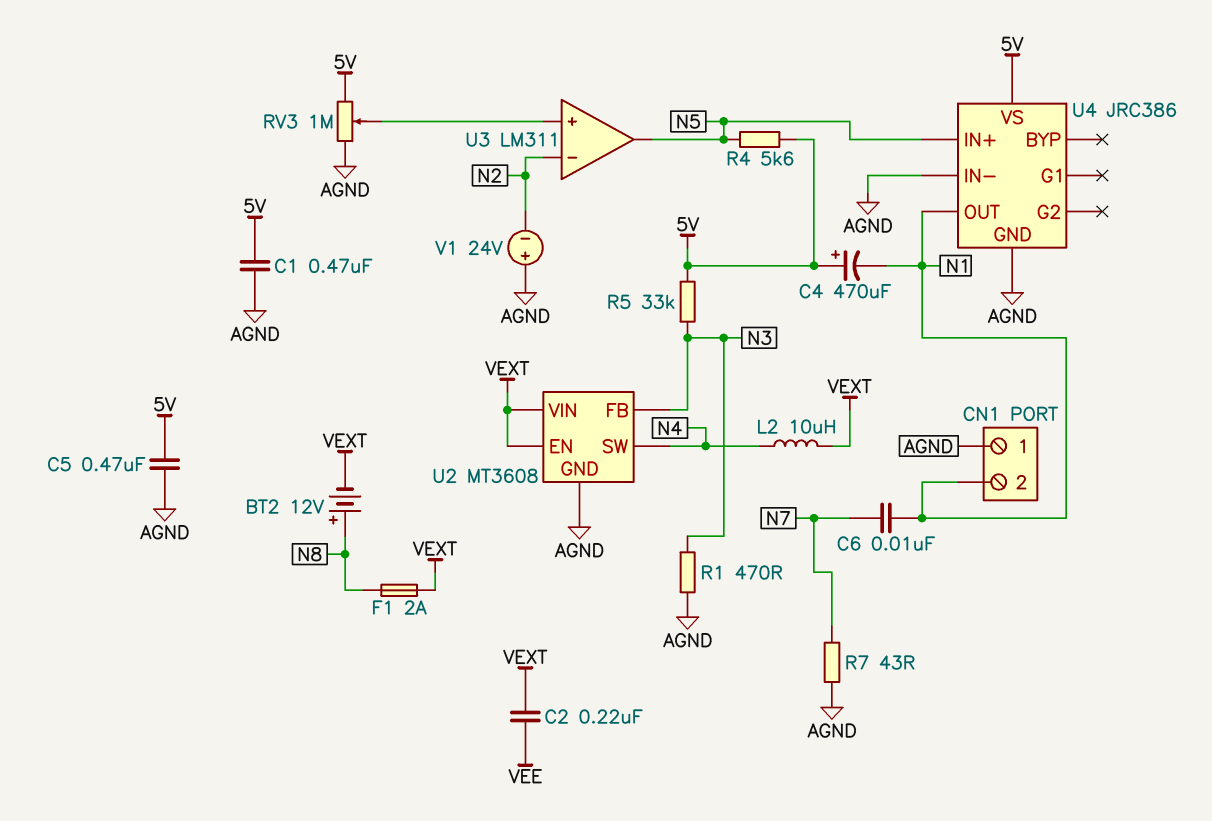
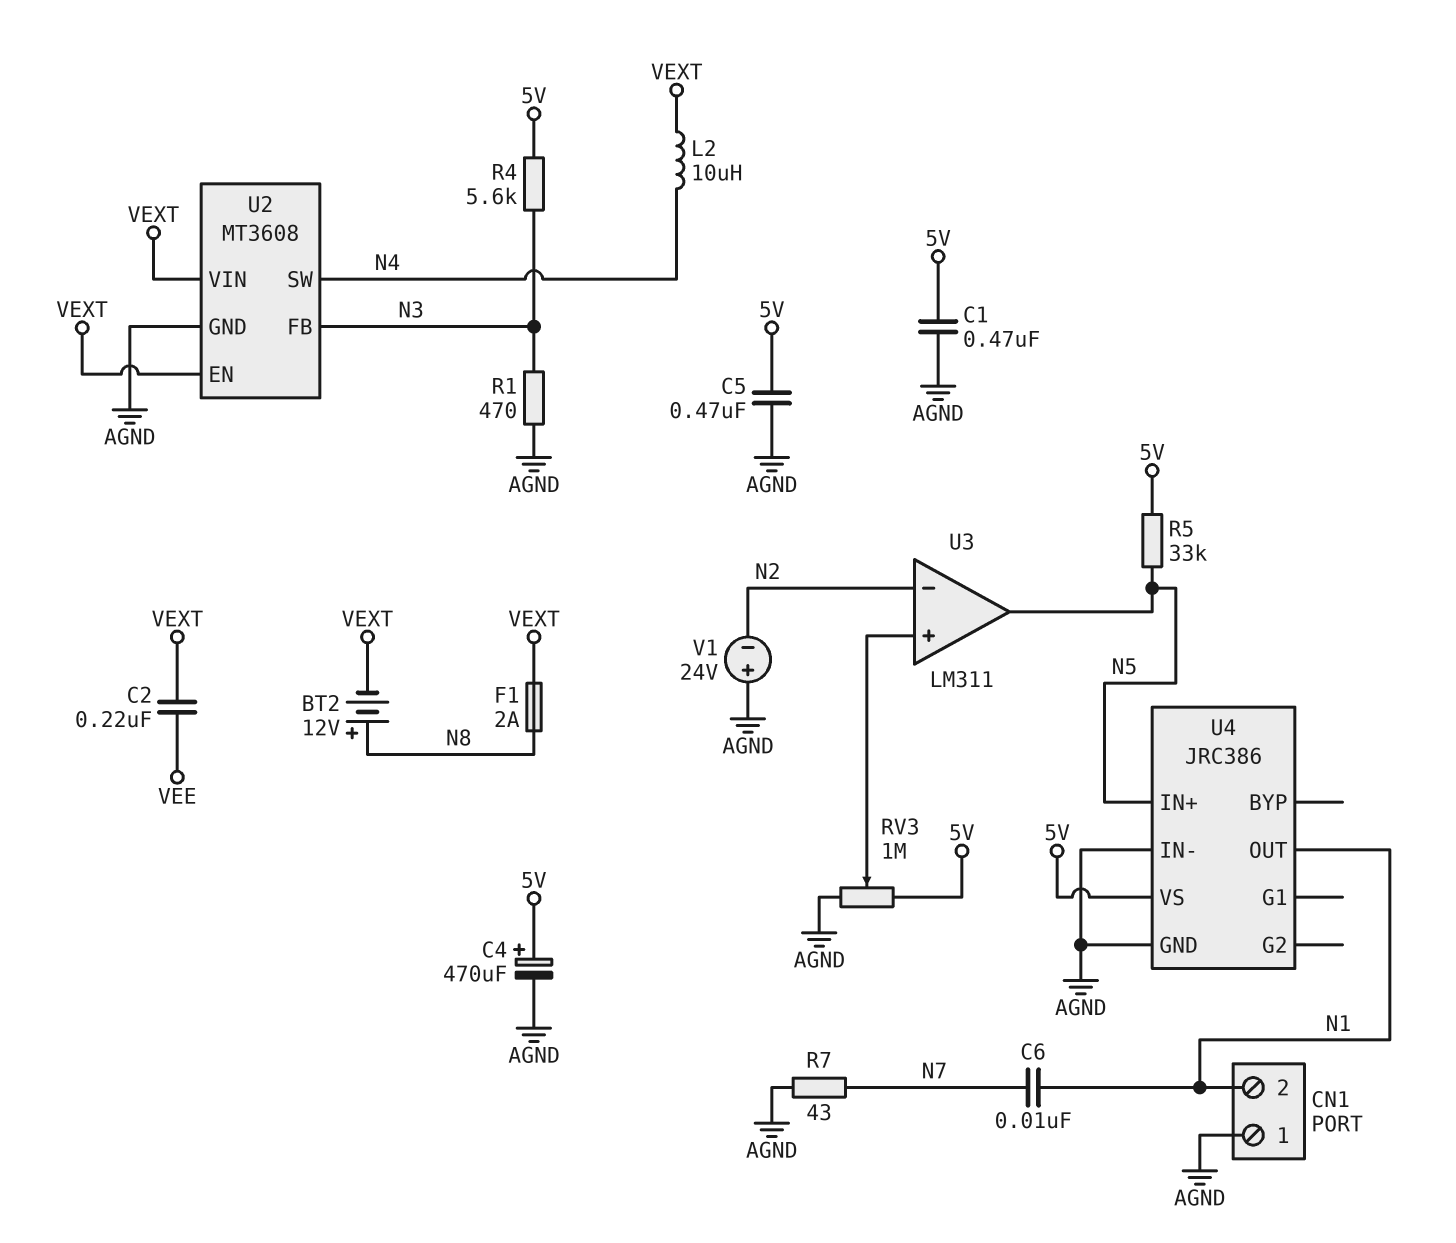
C4: 470uF (plus 5V, minus N1) -> 470uF (plus 5V, minus AGND)
R4: 5.6k (5V, N5) -> 5.6k (5V, N3)
R5: 33k (5V, N3) -> 33k (5V, N5)

